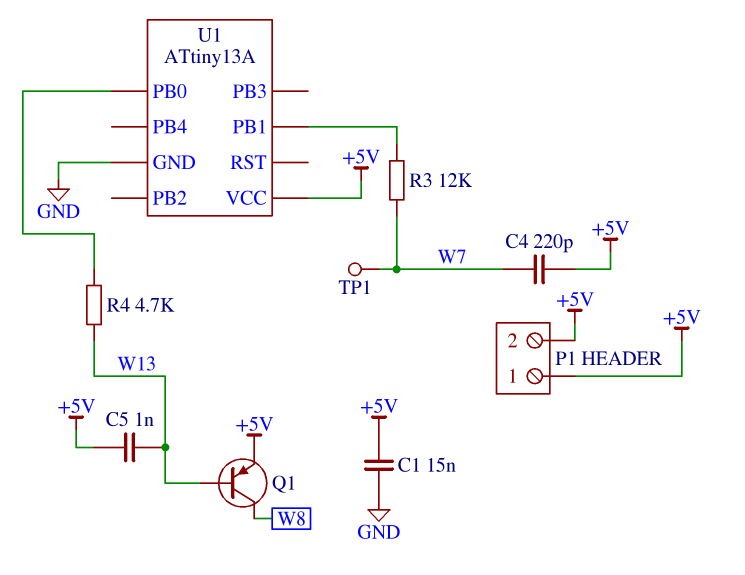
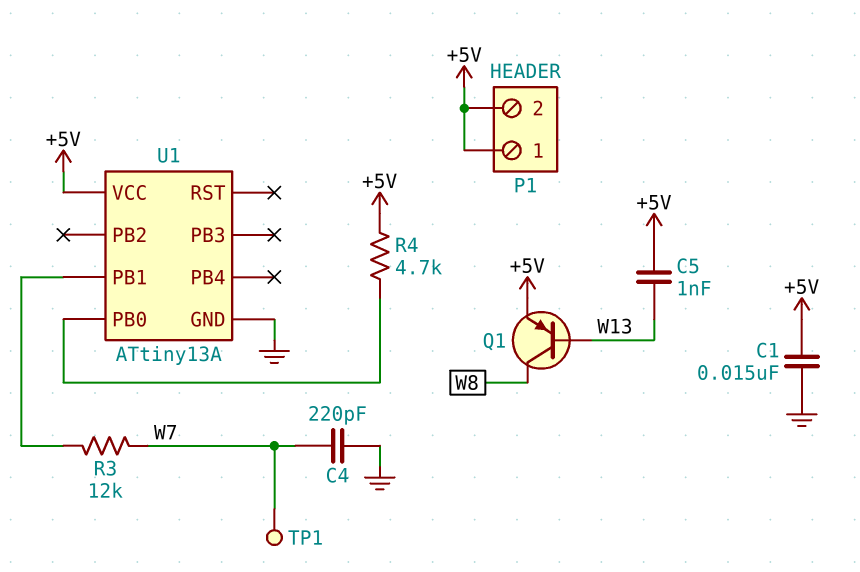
C4: 220pF (+5V, W7) -> 220pF (GND, W7)
R4: 4.7k (U1/PB0, W13) -> 4.7k (+5V, U1/PB0)

